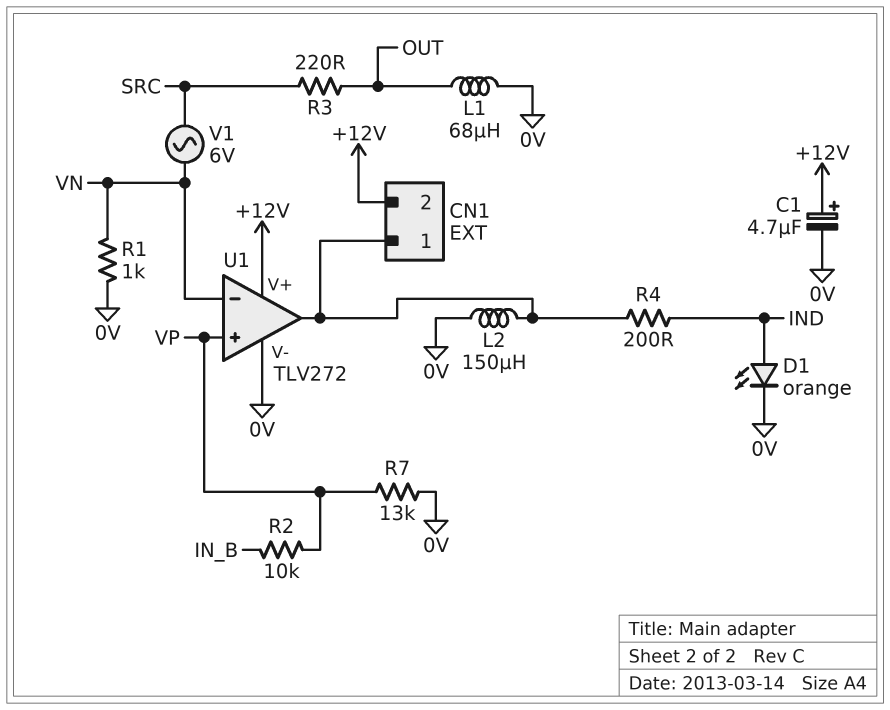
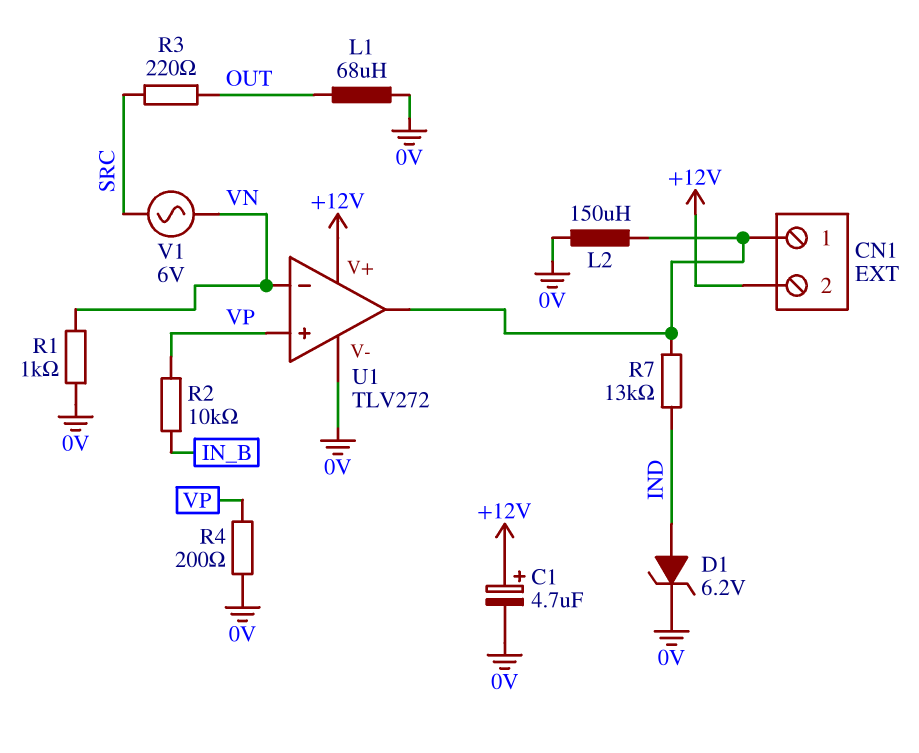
D1: LED orange (A IND, K 0V) -> zener 6.2V (A IND, K 0V)
R4: 200 (CN1/1, IND) -> 200 (0V, VP)
R7: 13k (0V, VP) -> 13k (CN1/1, IND)

